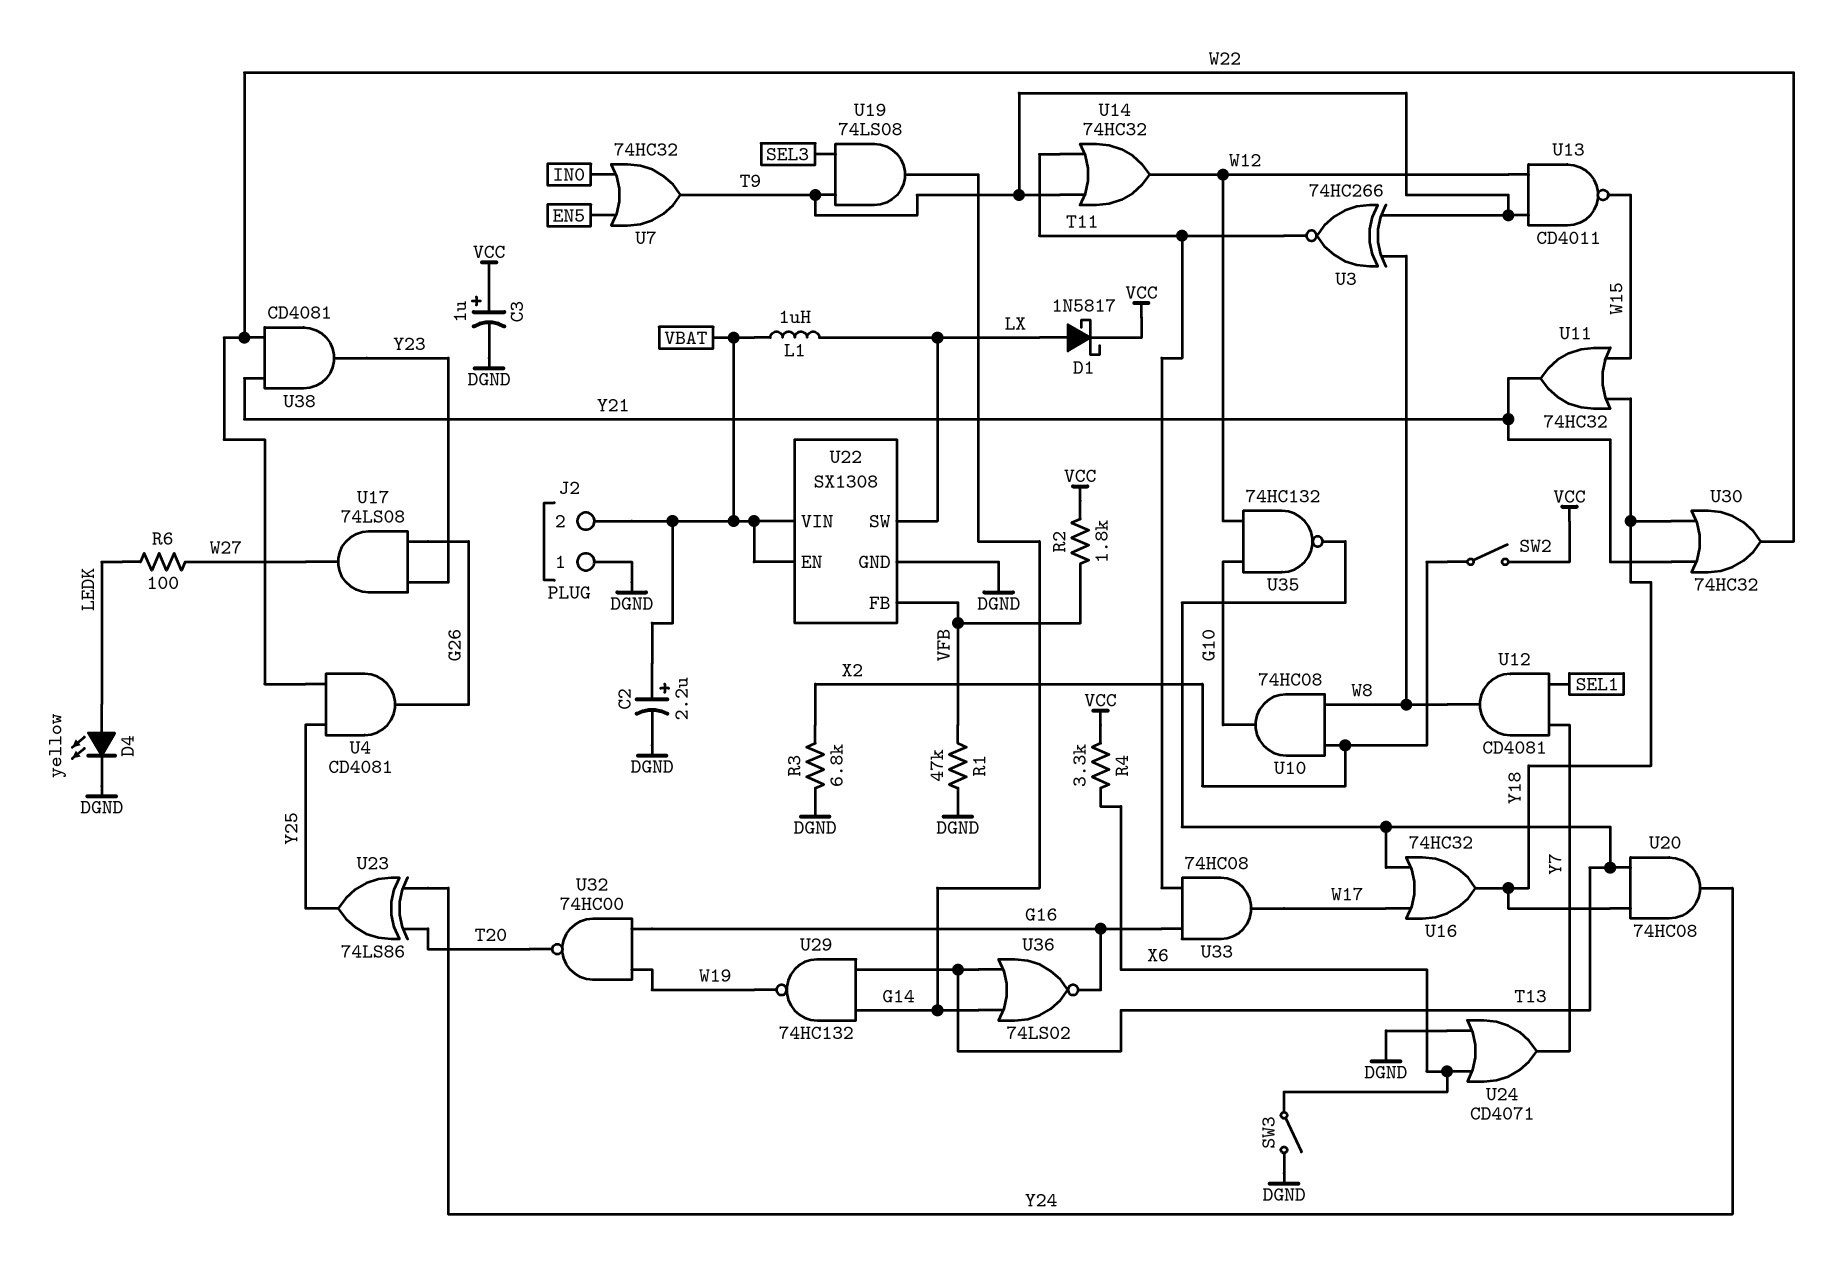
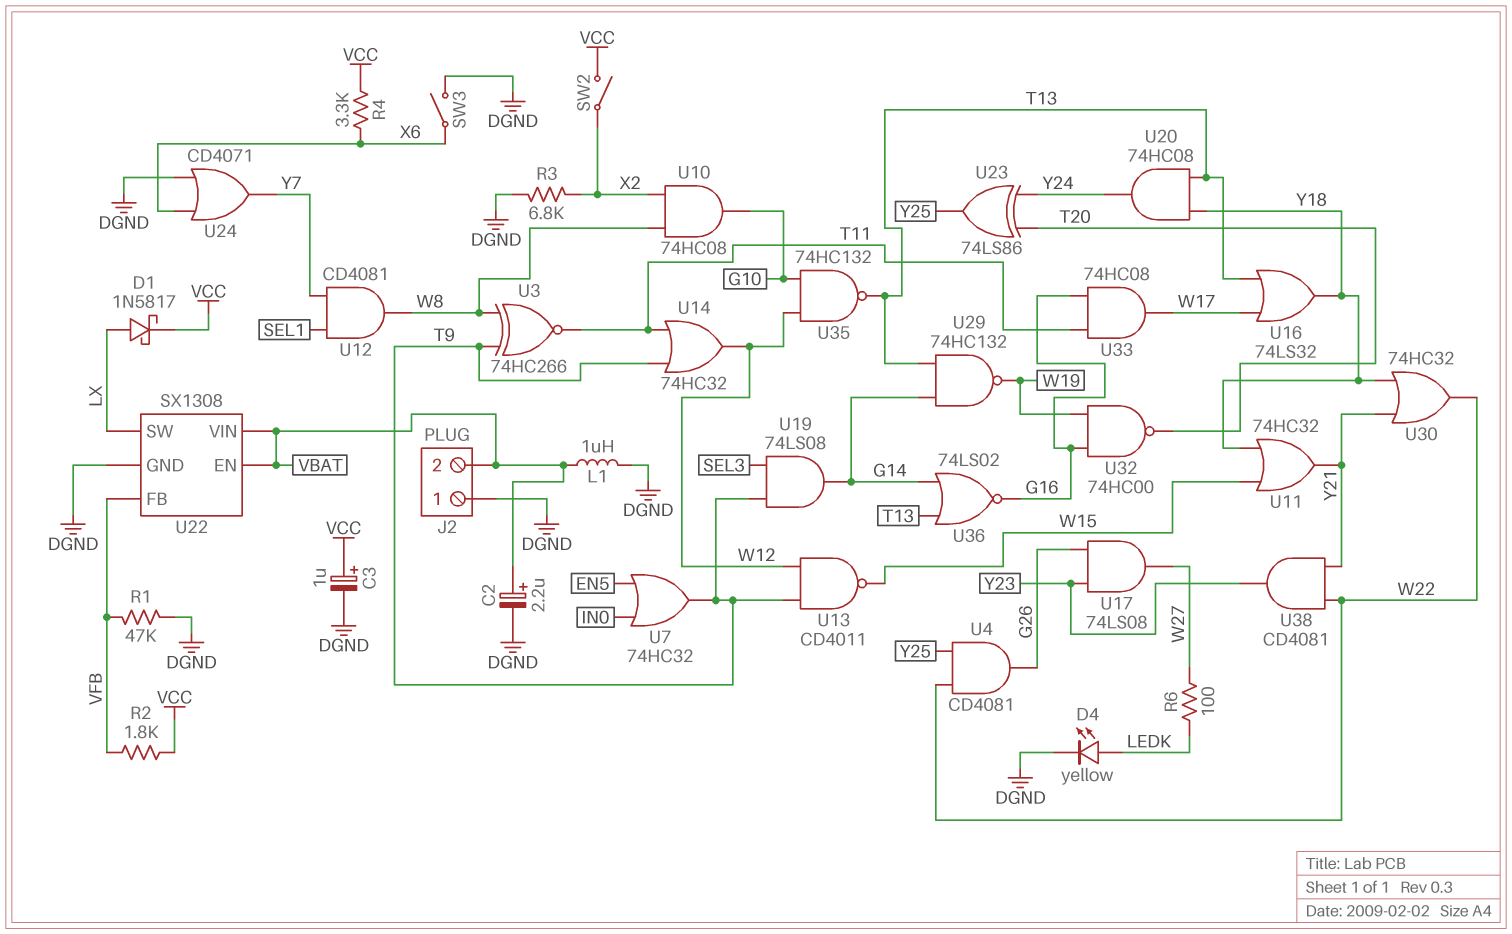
L1: 1uH (LX, VBAT) -> 1uH (DGND, VBAT)
U16: OR 74HC32 (in T13, in W17, out Y18) -> OR 74LS32 (in T13, in W17, out Y18)

